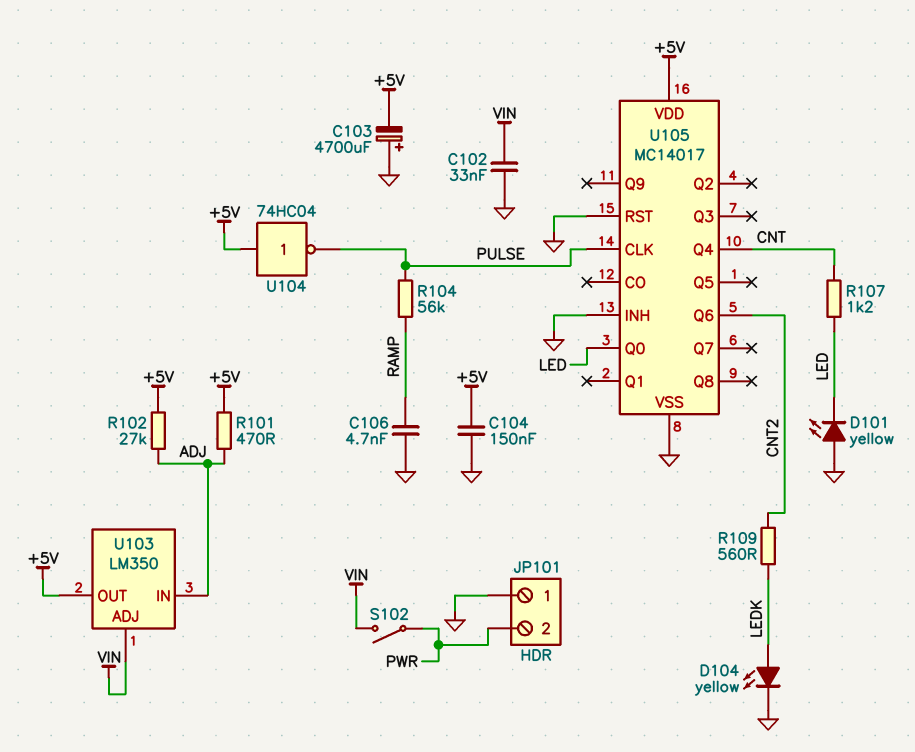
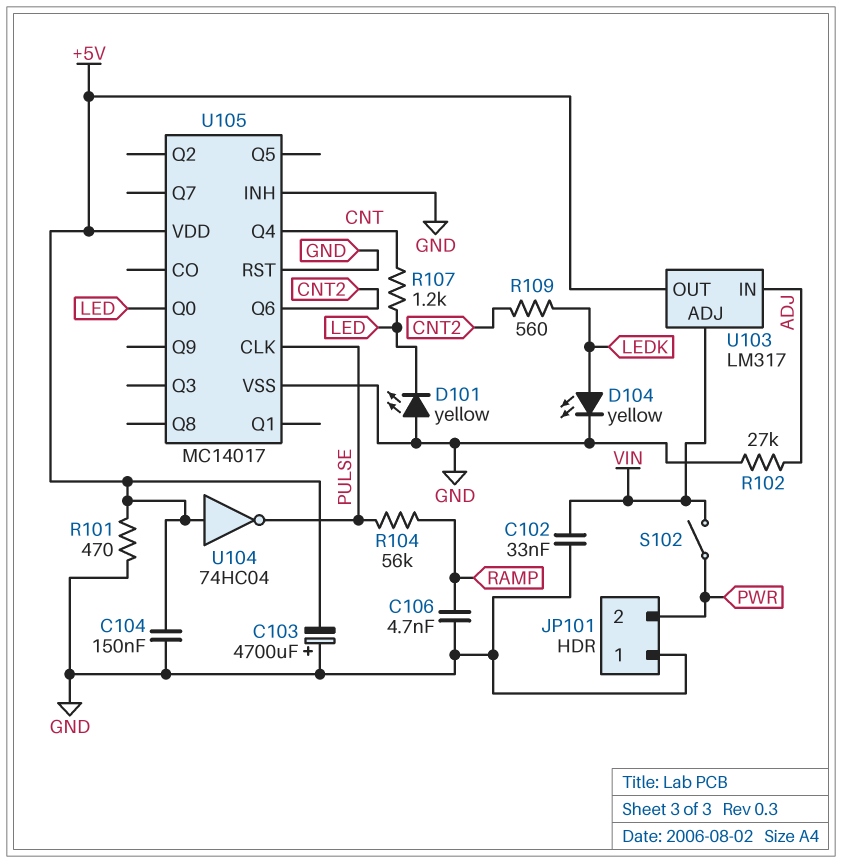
R101: 470 (+5V, ADJ) -> 470 (+5V, GND)
R102: 27k (+5V, ADJ) -> 27k (ADJ, GND)
U103: LM350 -> LM317

